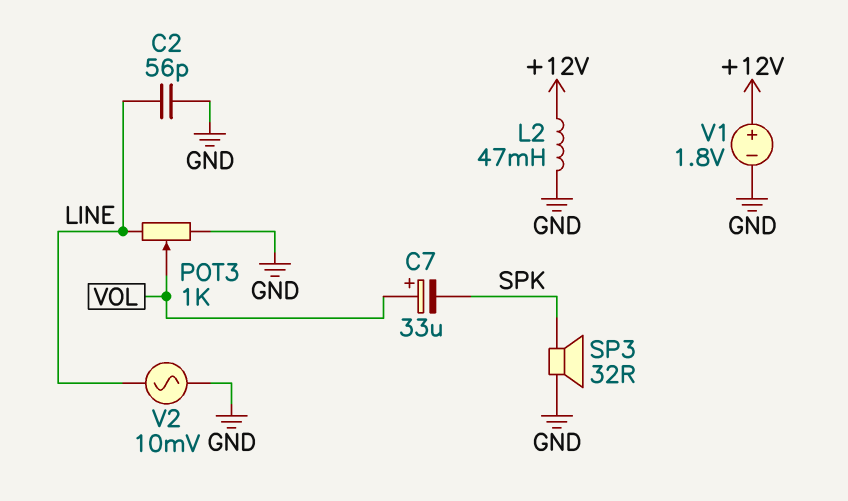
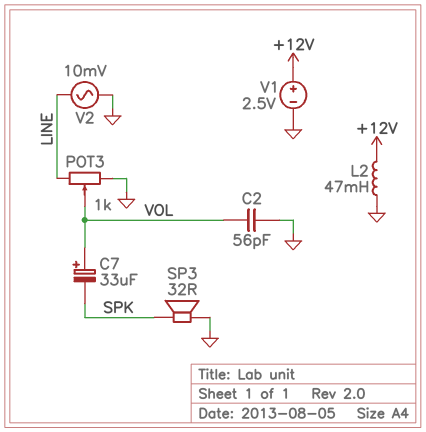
C2: 56pF (GND, LINE) -> 56pF (GND, VOL)
V1: 1.8V (plus +12V, minus GND) -> 2.5V (plus +12V, minus GND)

